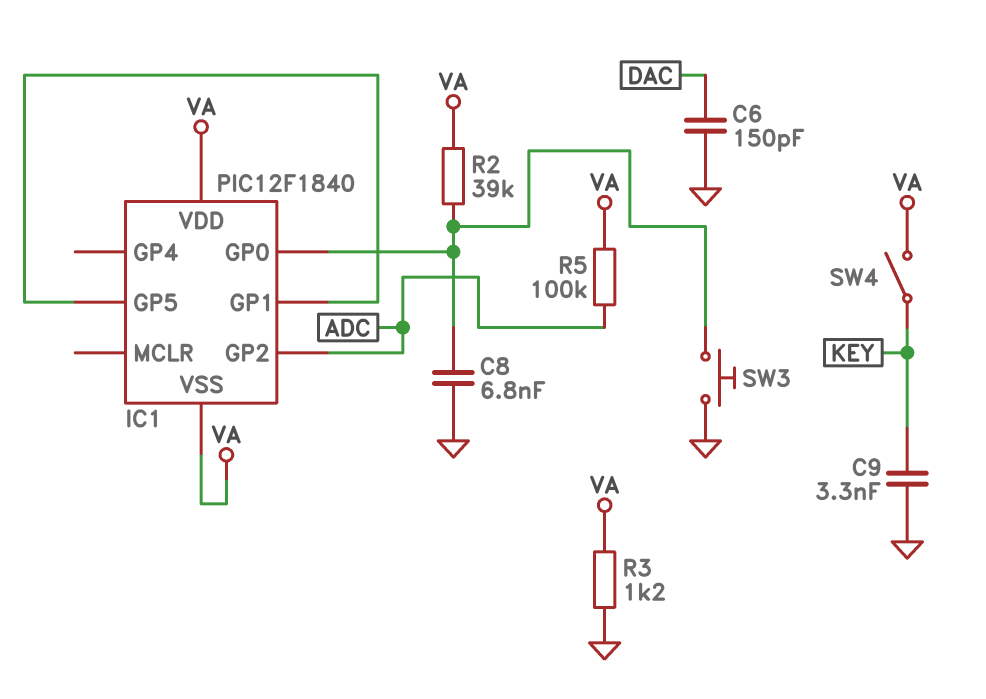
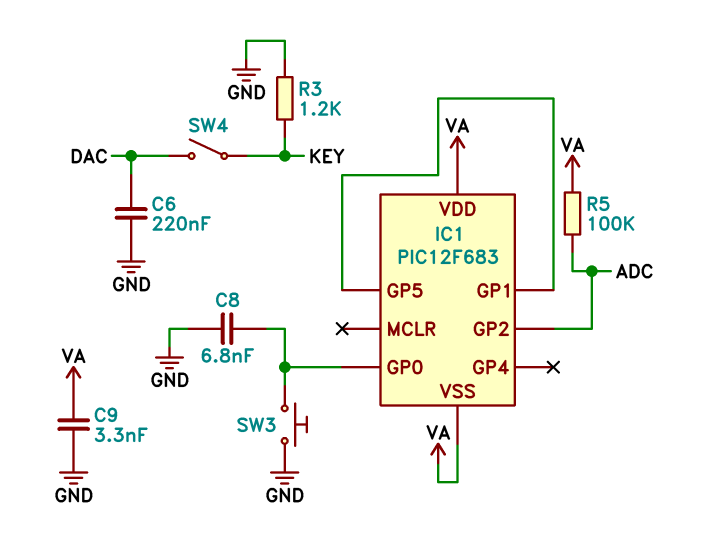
C6: 150pF (DAC, GND) -> 220nF (DAC, GND)
C9: 3.3nF (GND, KEY) -> 3.3nF (GND, VA)
IC1: PIC12F1840 -> PIC12F683
R2: 39k (IC1/GP0, VA) -> none
R3: 1.2k (GND, VA) -> 1.2k (GND, KEY)
SW4: switch (KEY, VA) -> switch (DAC, KEY)

